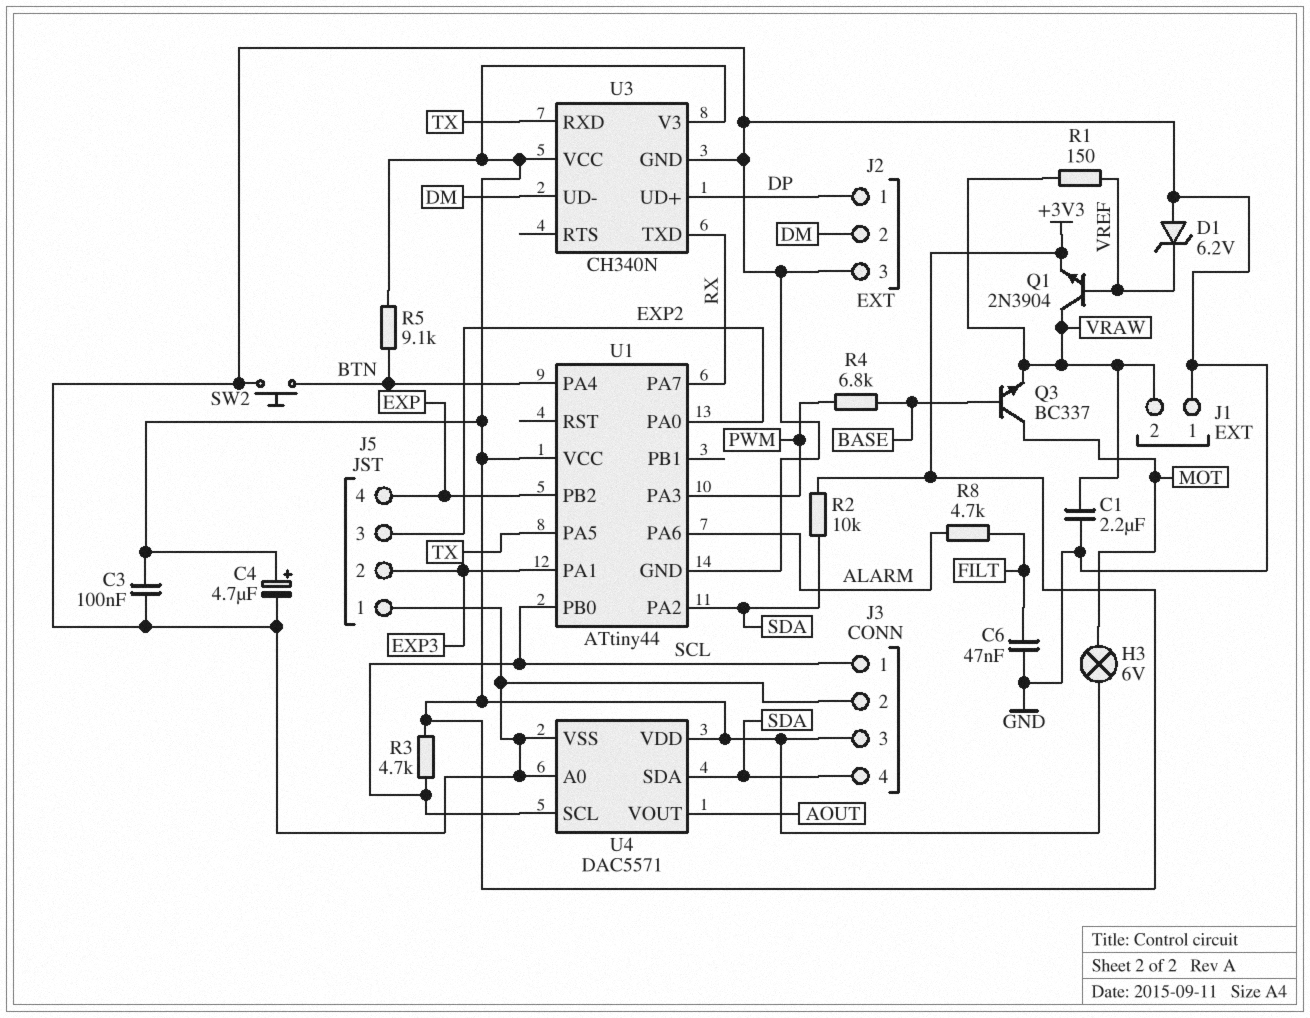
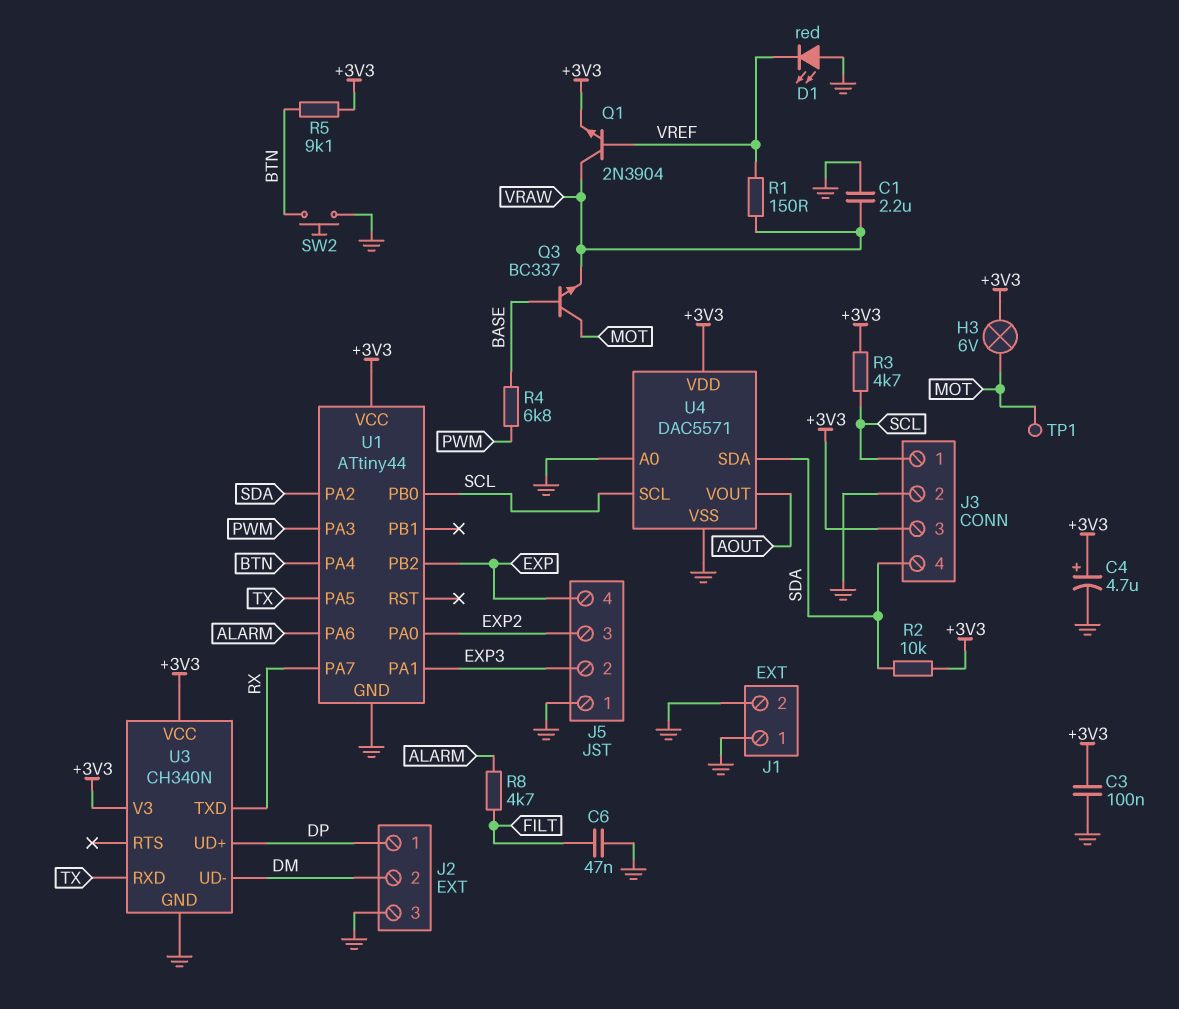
D1: zener 6.2V (A GND, K VREF) -> LED red (A GND, K VREF)
J1 pin 2: VRAW -> GND
TP1: none -> test point (MOT)

